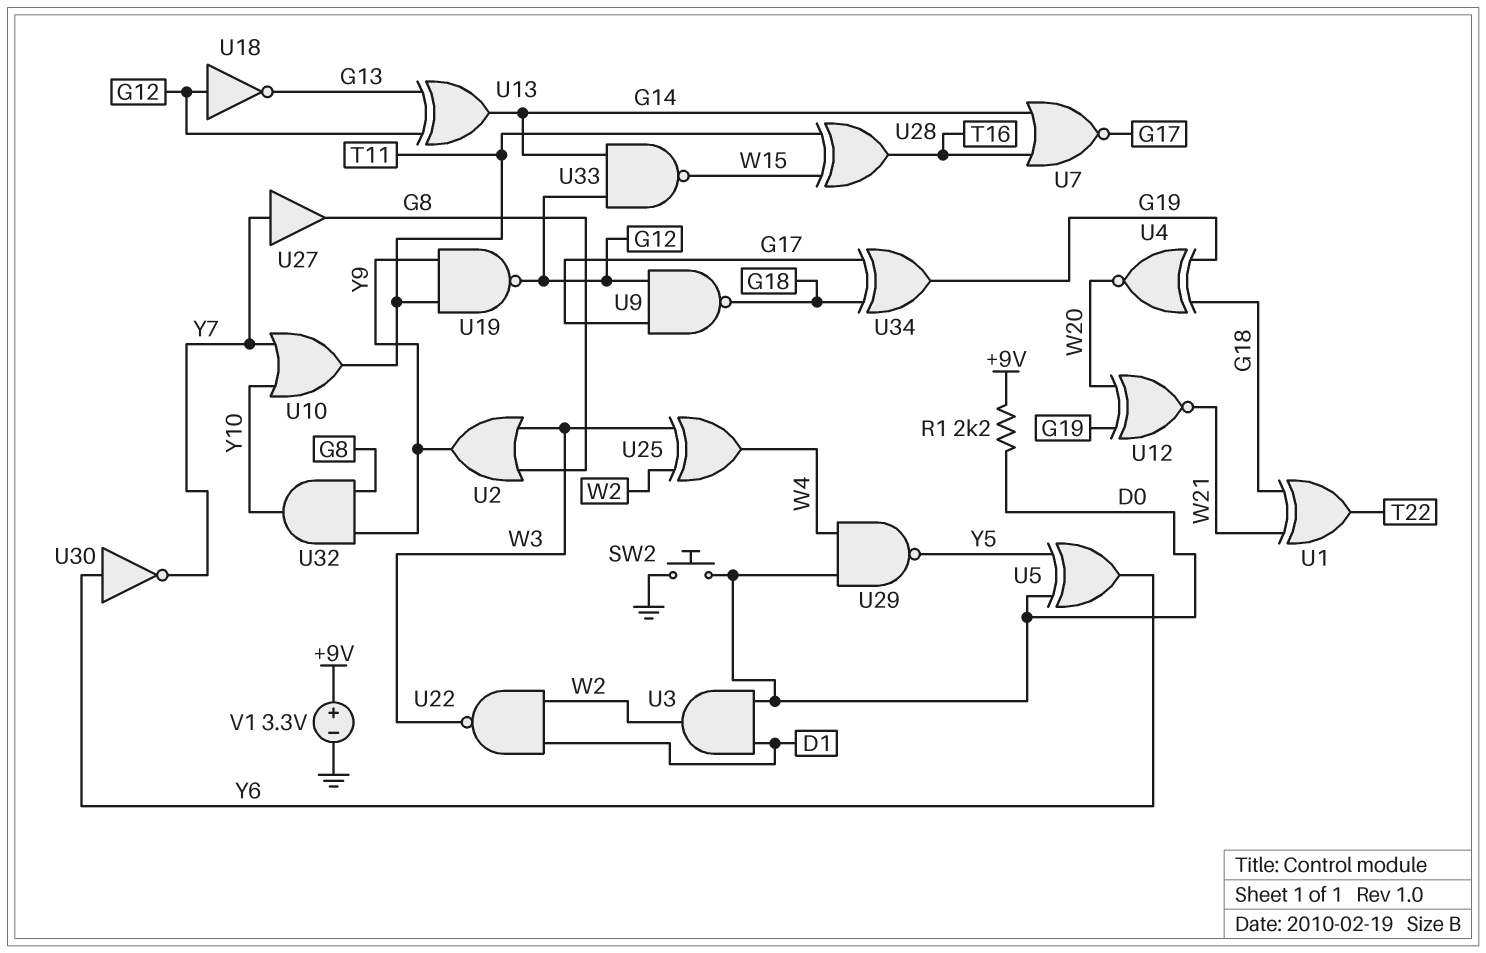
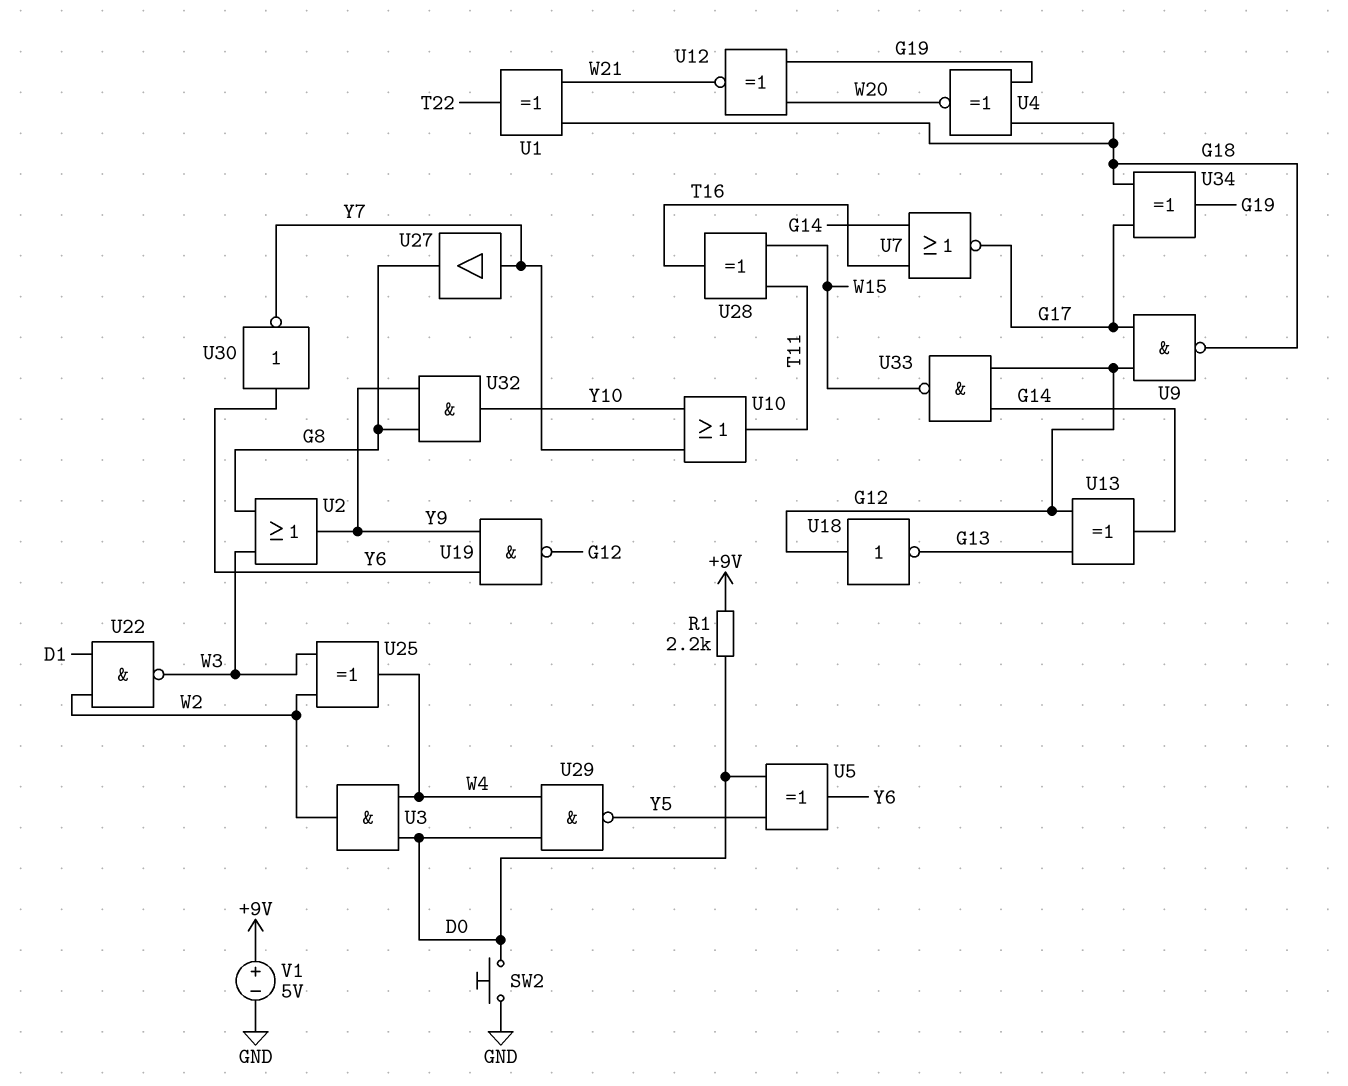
U3: AND (in D0, in D1, out W2) -> AND (in D0, in W4, out W2)
U19: NAND (in T11, in Y9, out G12) -> NAND (in Y6, in Y9, out G12)
V1: 3.3V (plus +9V, minus GND) -> 5V (plus +9V, minus GND)

